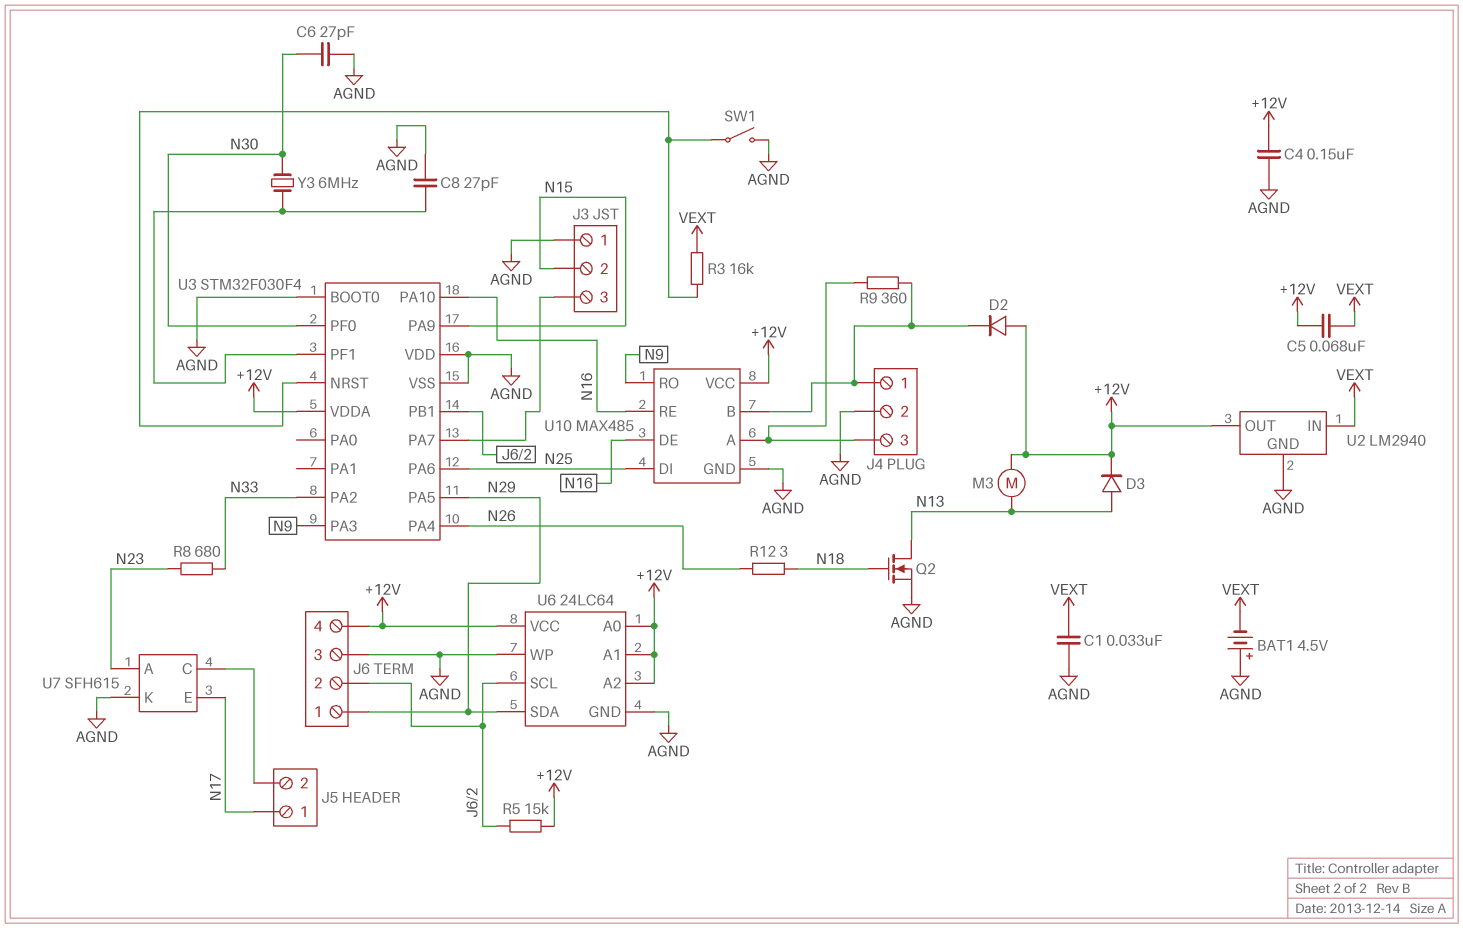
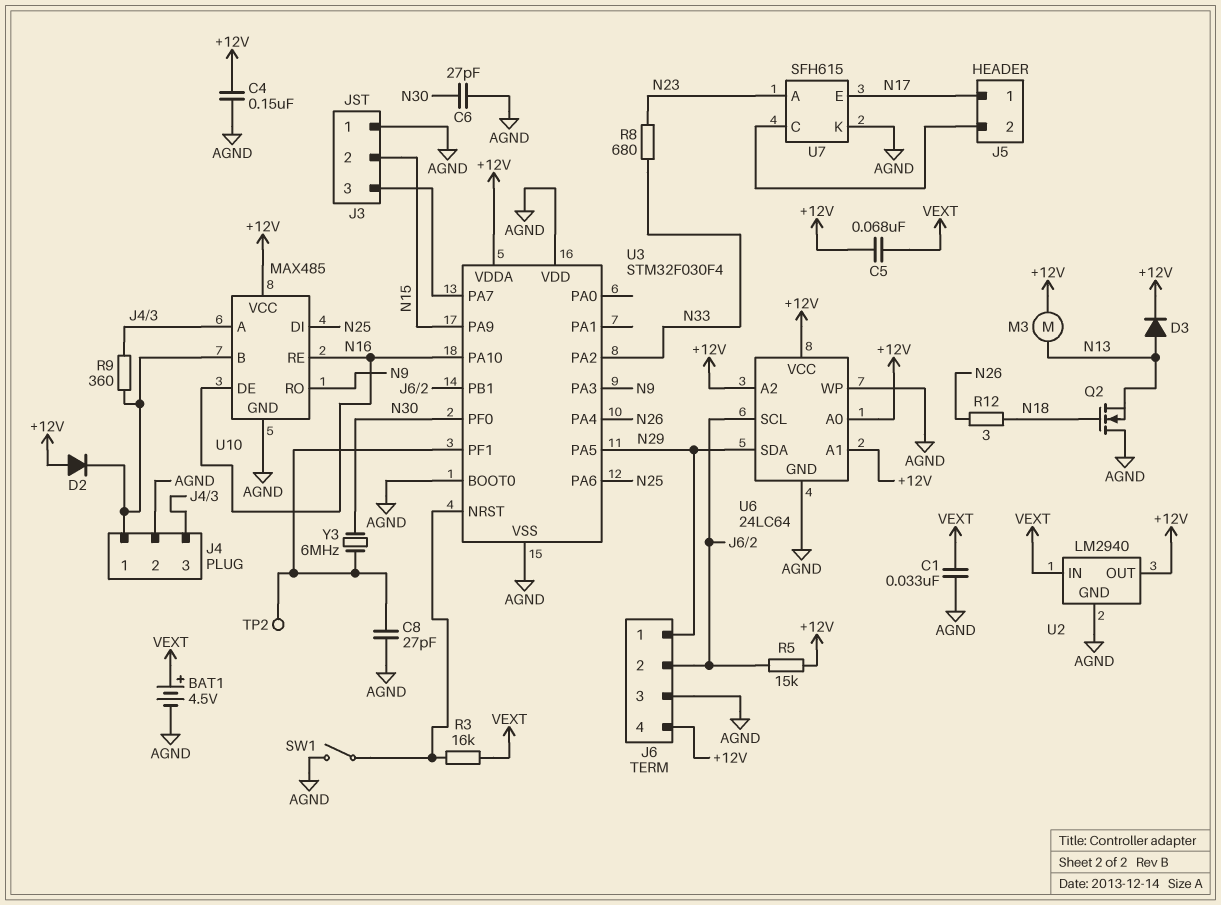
BAT1: 4.5V (plus AGND, minus VEXT) -> 4.5V (plus VEXT, minus AGND)
Q2: NMOS (G N18, D N13, S AGND) -> NMOS (G N18, D AGND, S N13)
TP2: none -> test point (U3/PF1)

